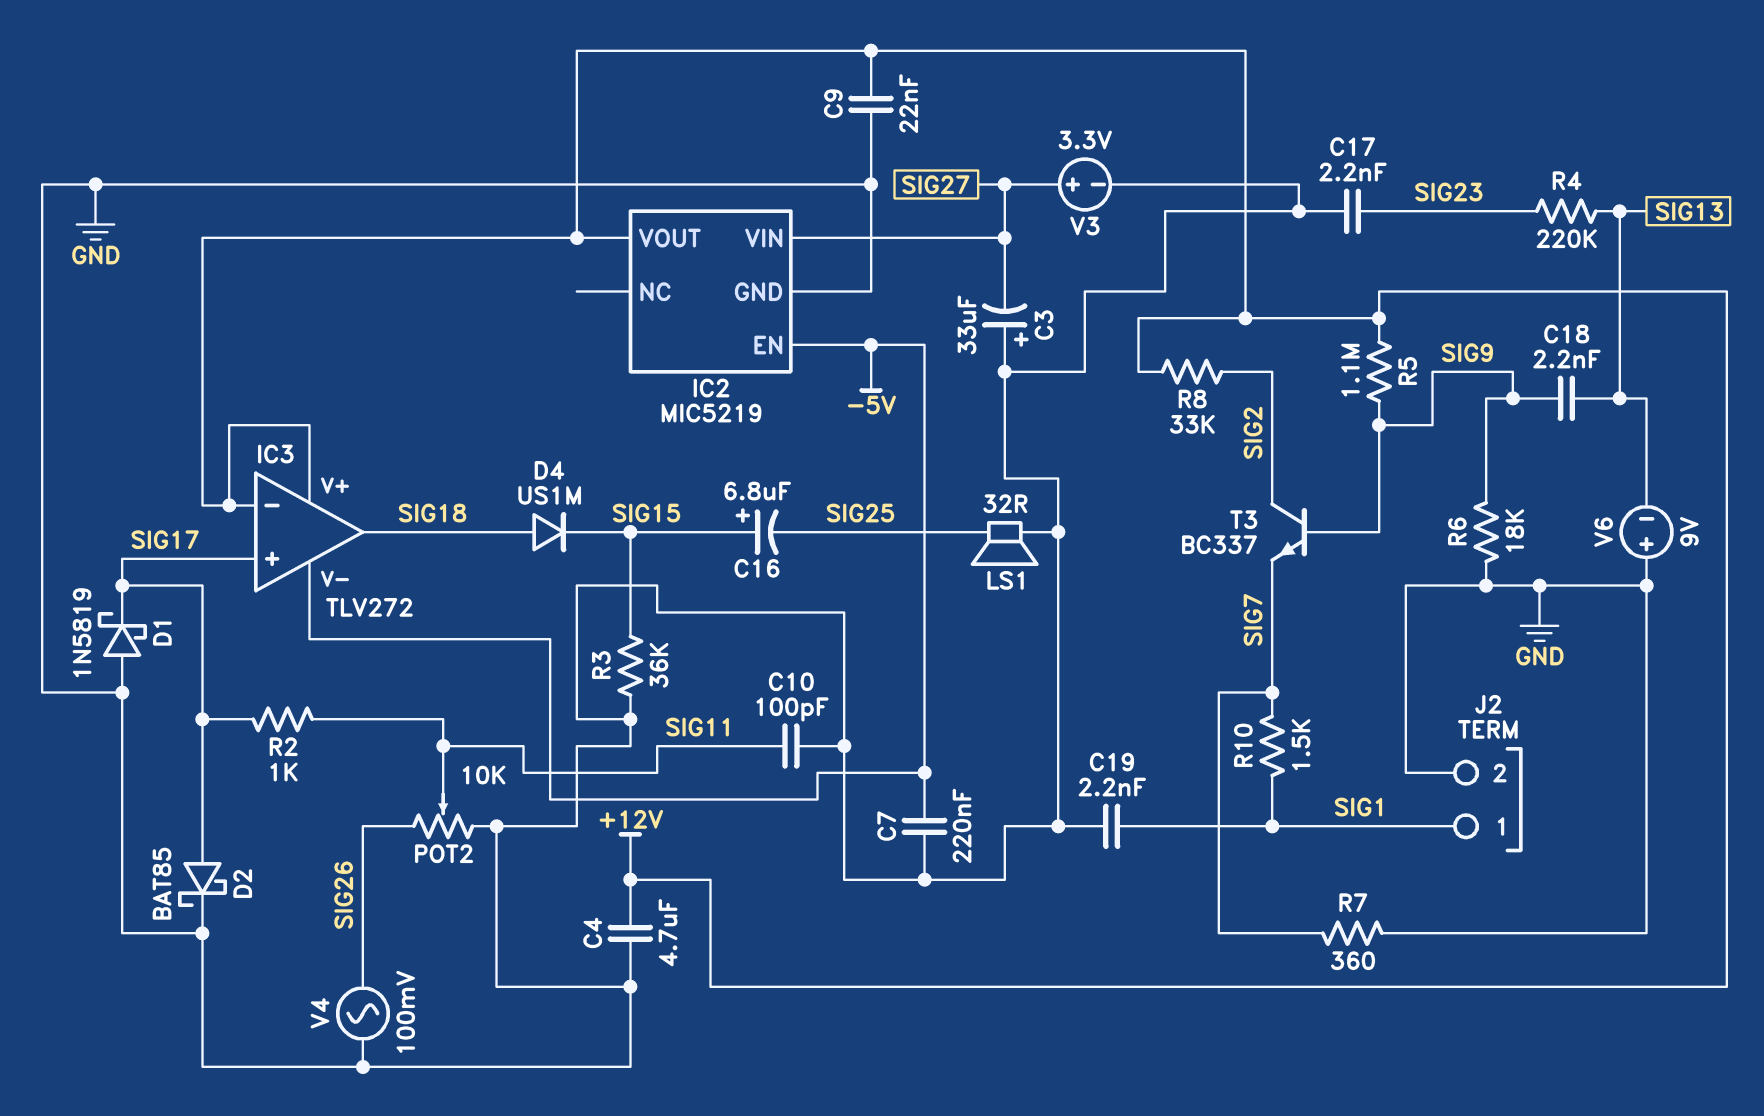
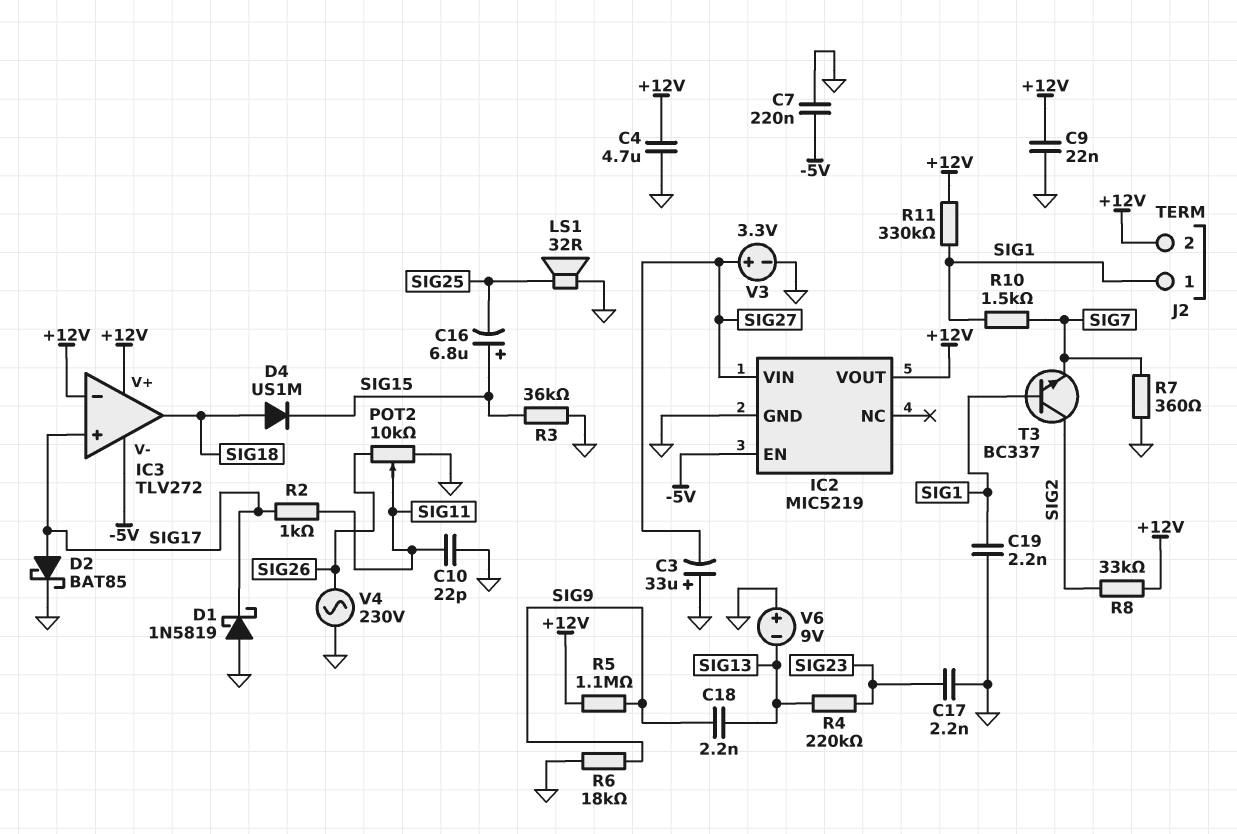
C10: 100pF (GND, SIG11) -> 22pF (GND, SIG11)
J2 pin 2: GND -> +12V
R11: none -> 330k (+12V, SIG1)
T3: NPN BC337 (B SIG9, C SIG2, E SIG7) -> NPN BC337 (B SIG1, C SIG2, E SIG7)
V4: AC 100mV (GND, SIG26) -> AC 230V (GND, SIG26)

